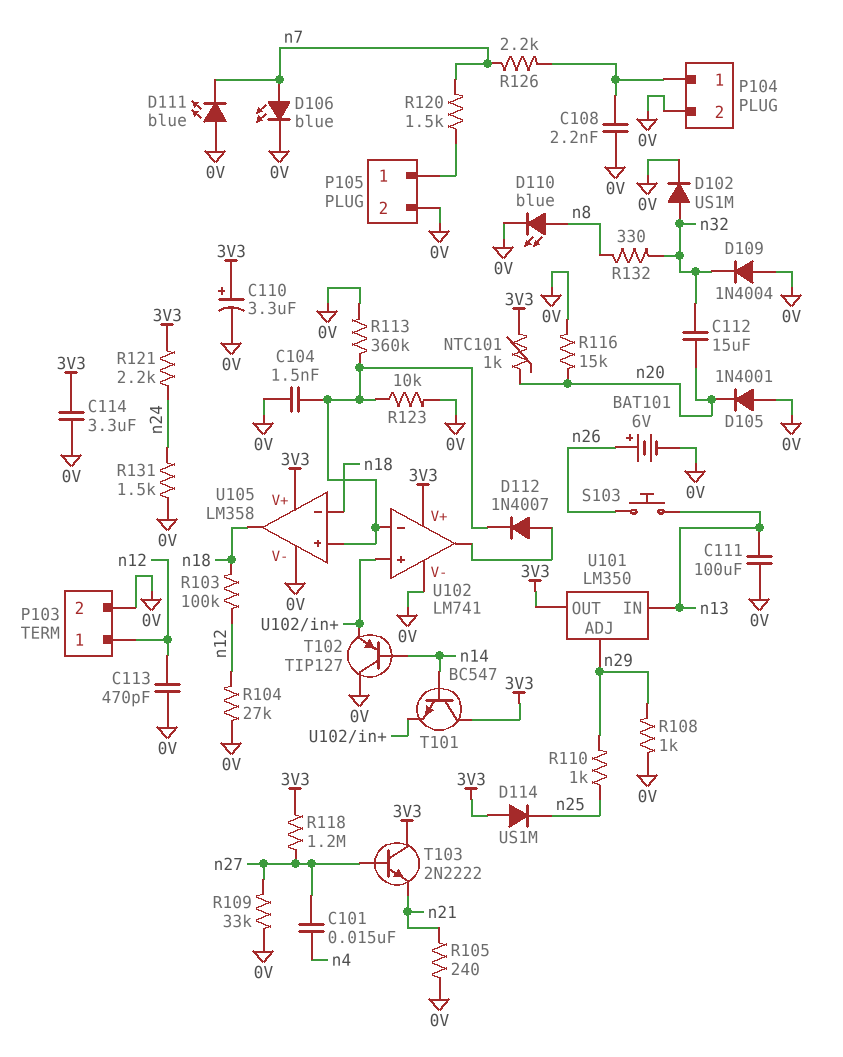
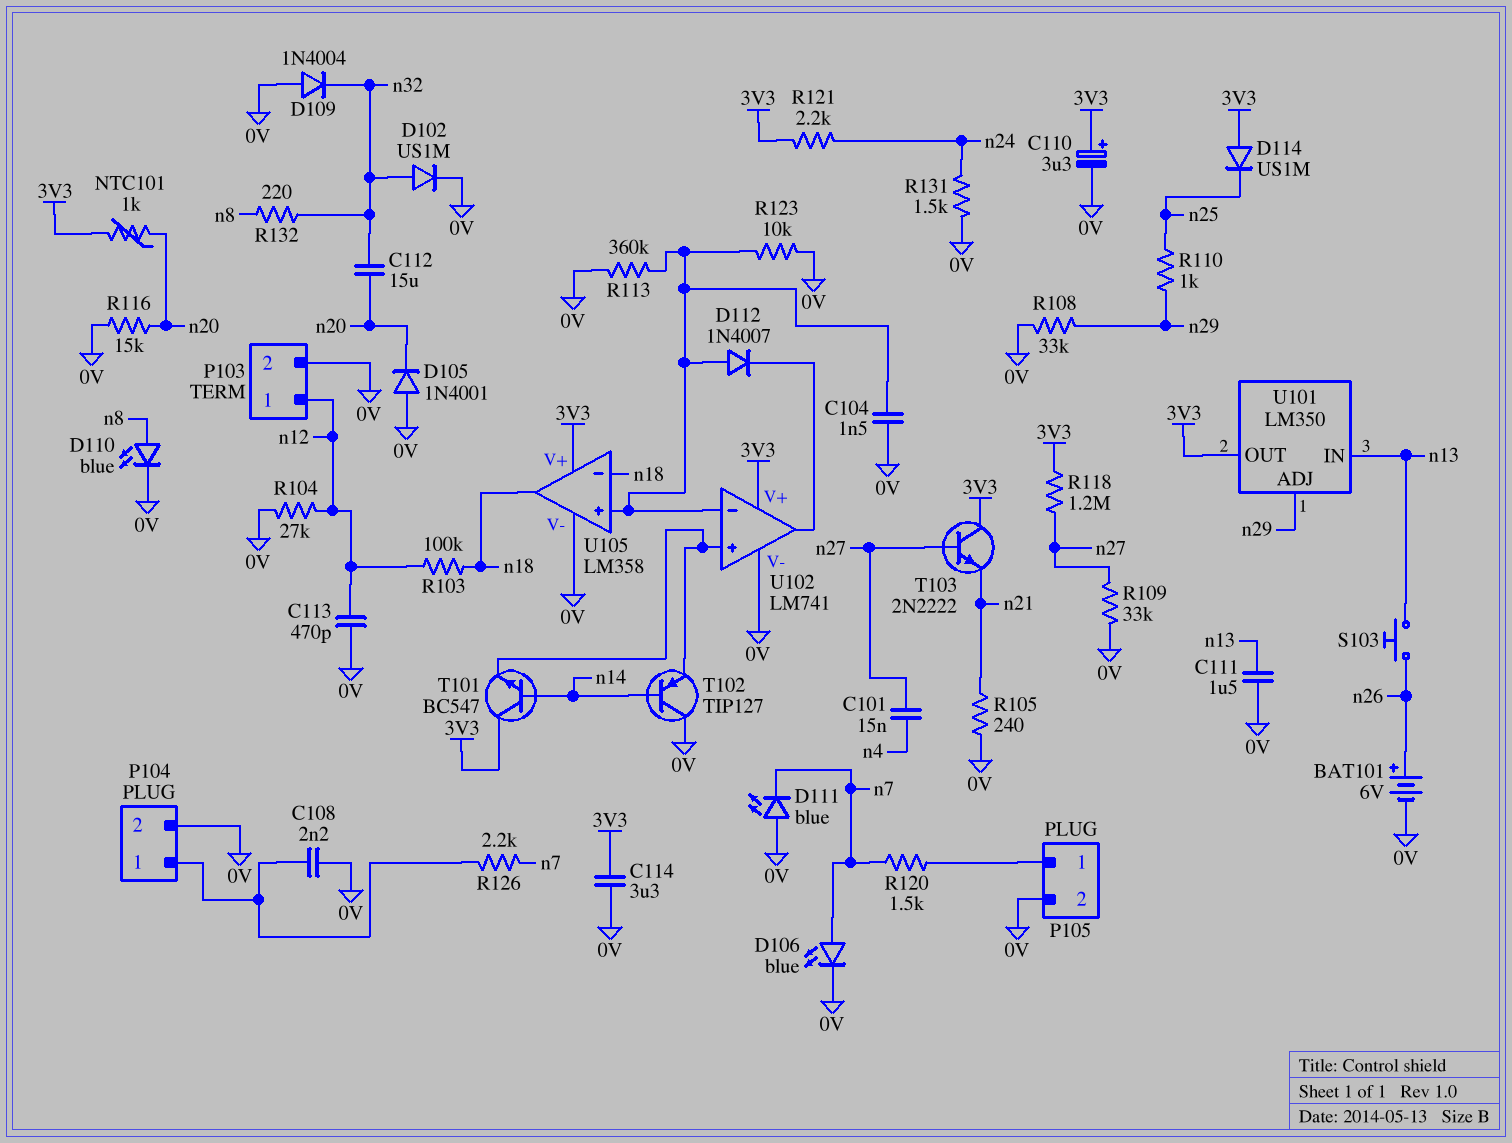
C111: 100uF (0V, n13) -> 1.5uF (0V, n13)
D112: diode 1N4007 (A U102/out, K U102/in-) -> diode 1N4007 (A U102/in-, K U102/out)
R108: 1k (0V, n29) -> 33k (0V, n29)
R132: 330 (n8, n32) -> 220 (n8, n32)

